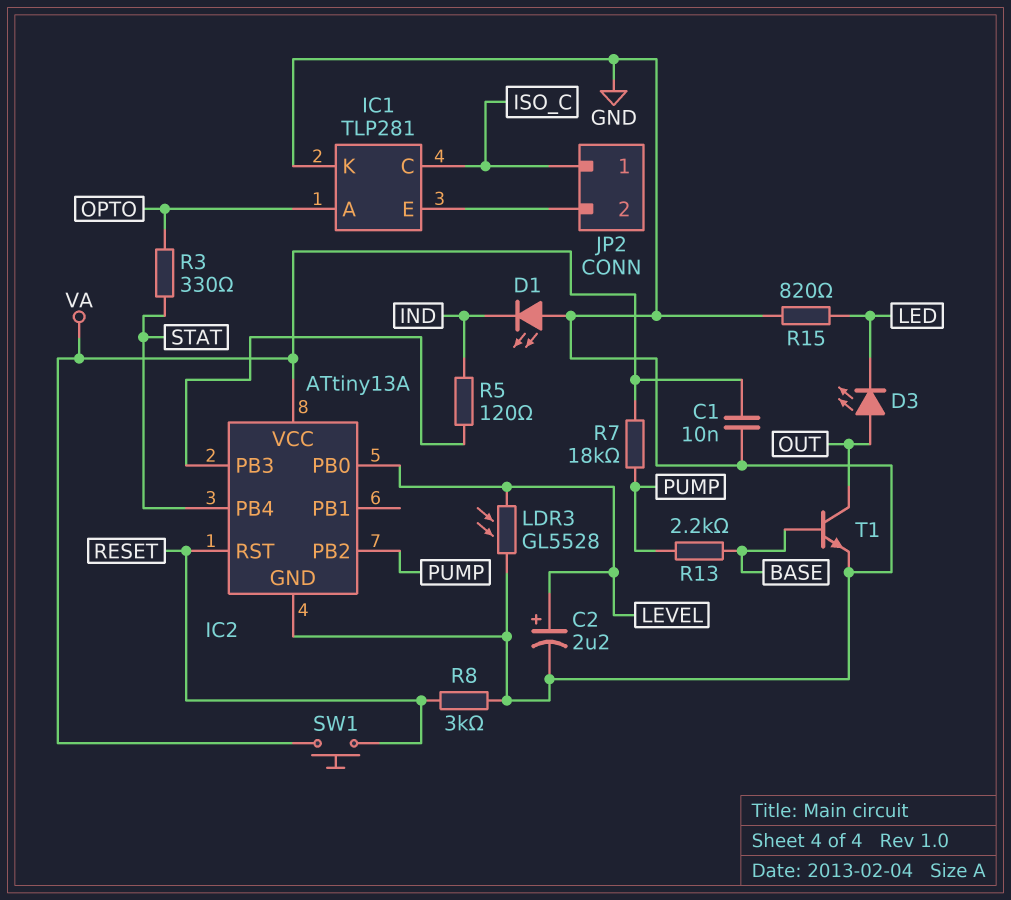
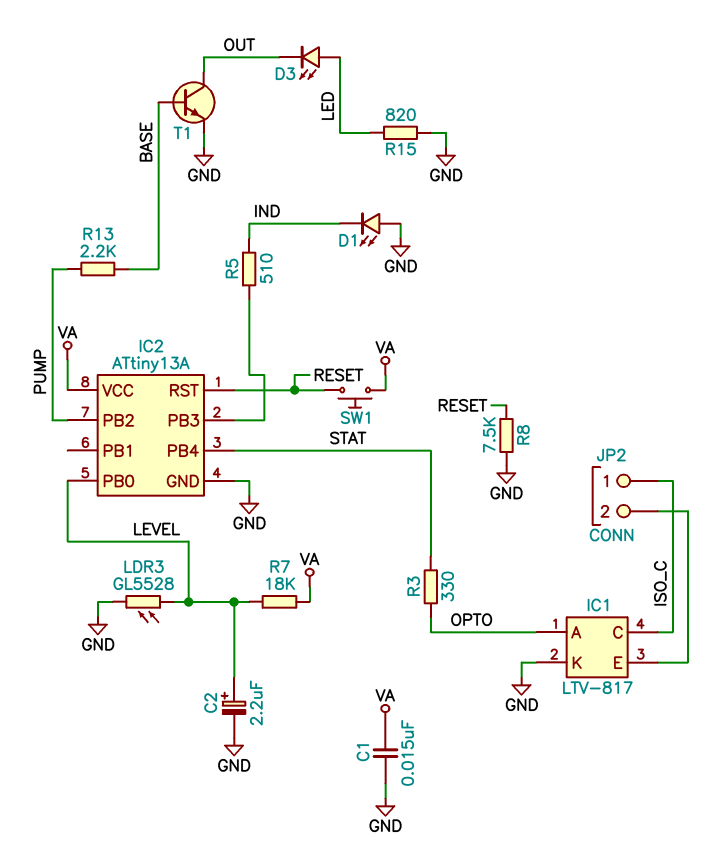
C1: 10nF (GND, VA) -> 15nF (GND, VA)
D3: LED (A OUT, K LED) -> LED (A LED, K OUT)
IC1: TLP281 -> LTV-817
R5: 120 (IC2/PB3, IND) -> 510 (IC2/PB3, IND)
R7: 18k (PUMP, VA) -> 18k (LEVEL, VA)
R8: 3k (GND, RESET) -> 7.5k (GND, RESET)

